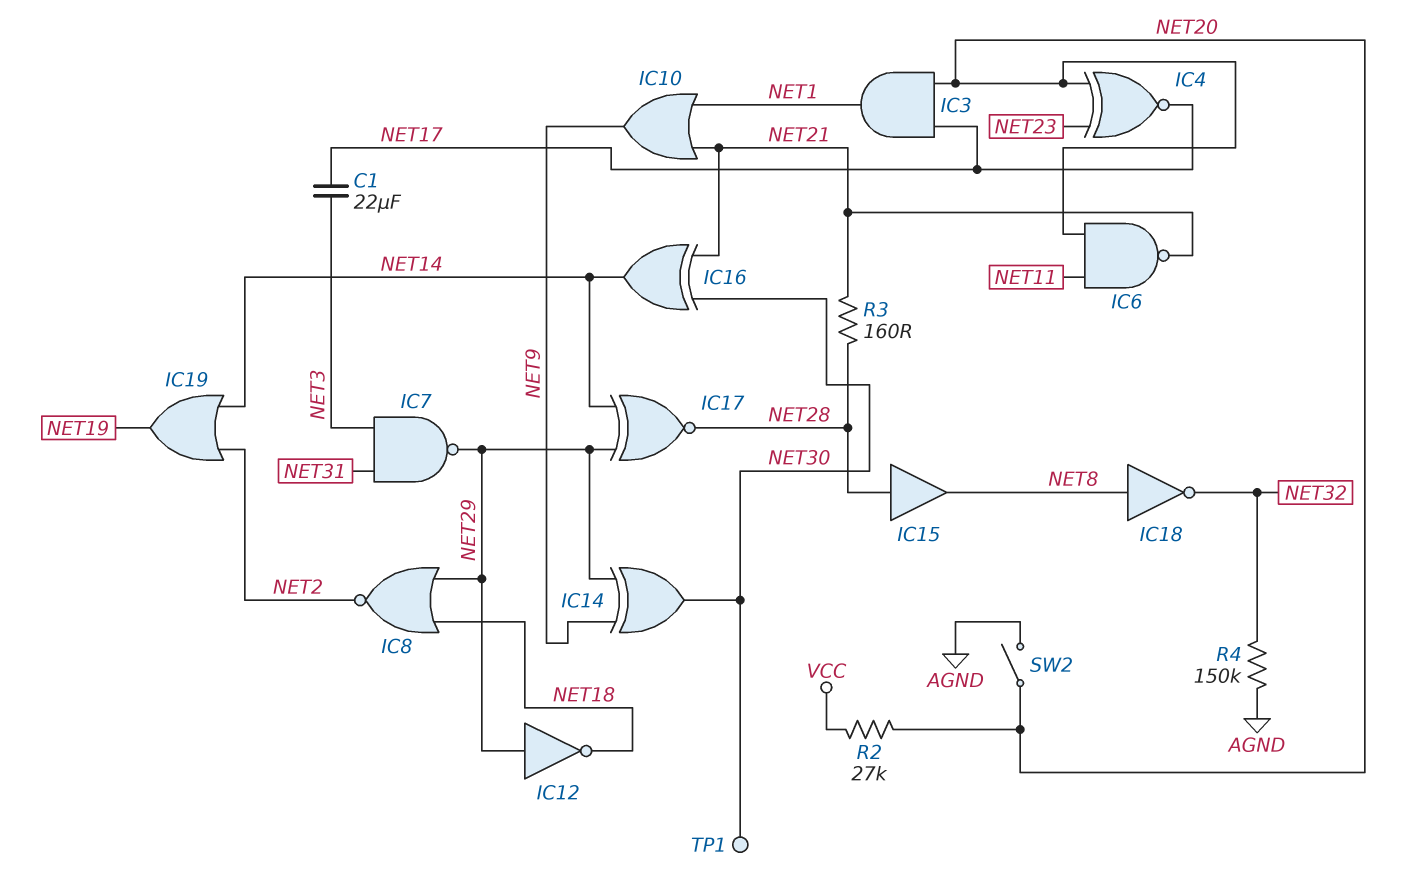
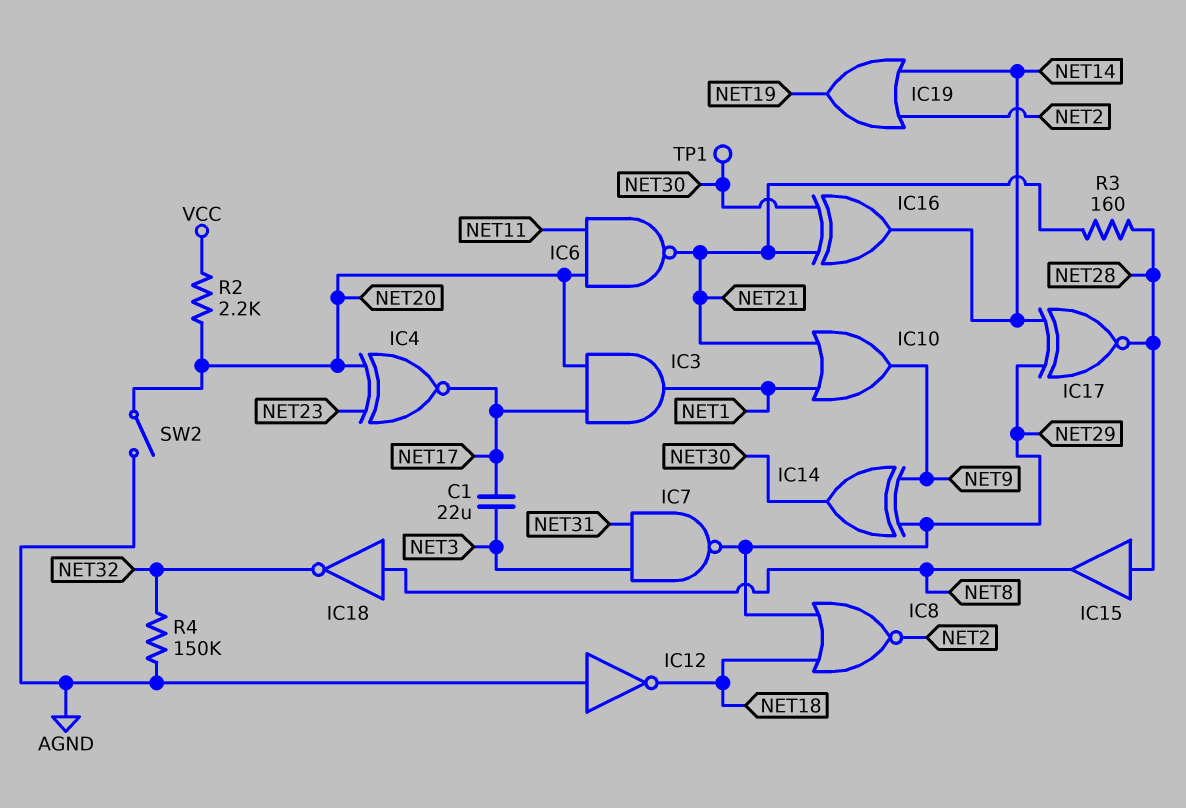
IC12: NOT (in NET29, out NET18) -> NOT (in AGND, out NET18)
R2: 27k (NET20, VCC) -> 2.2k (NET20, VCC)

